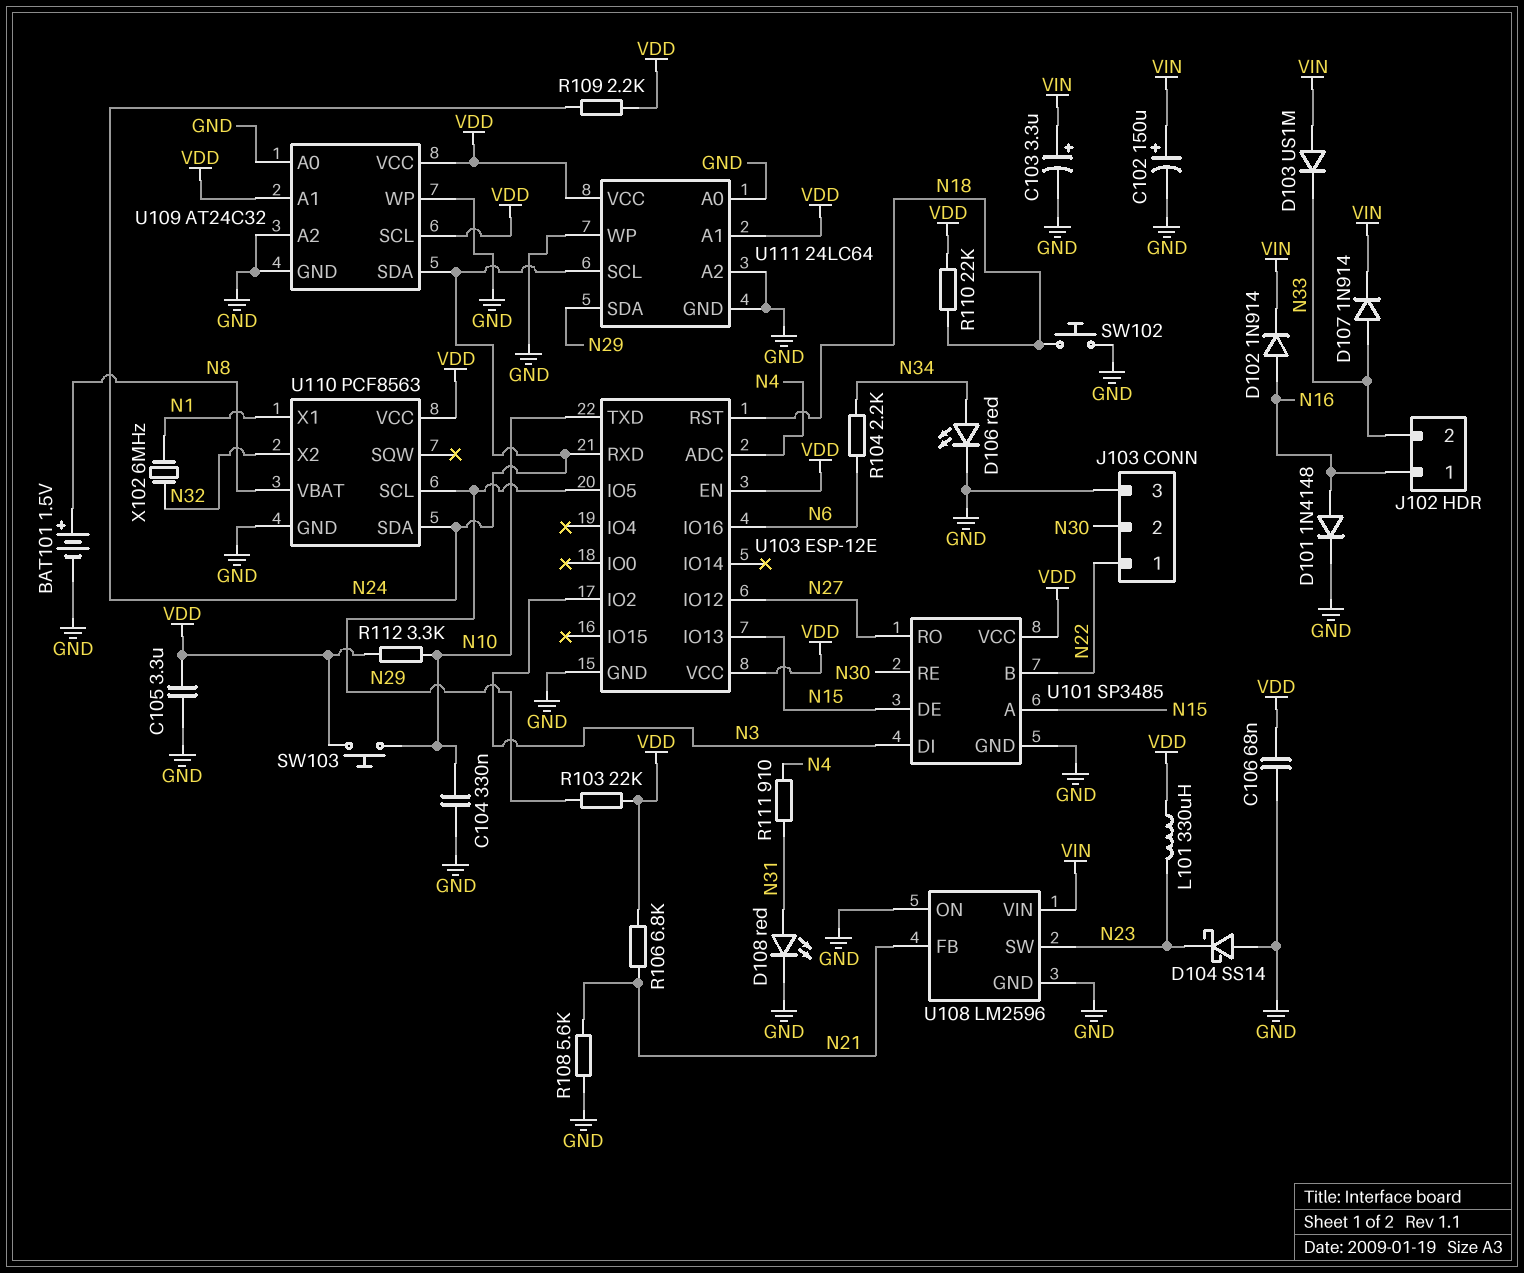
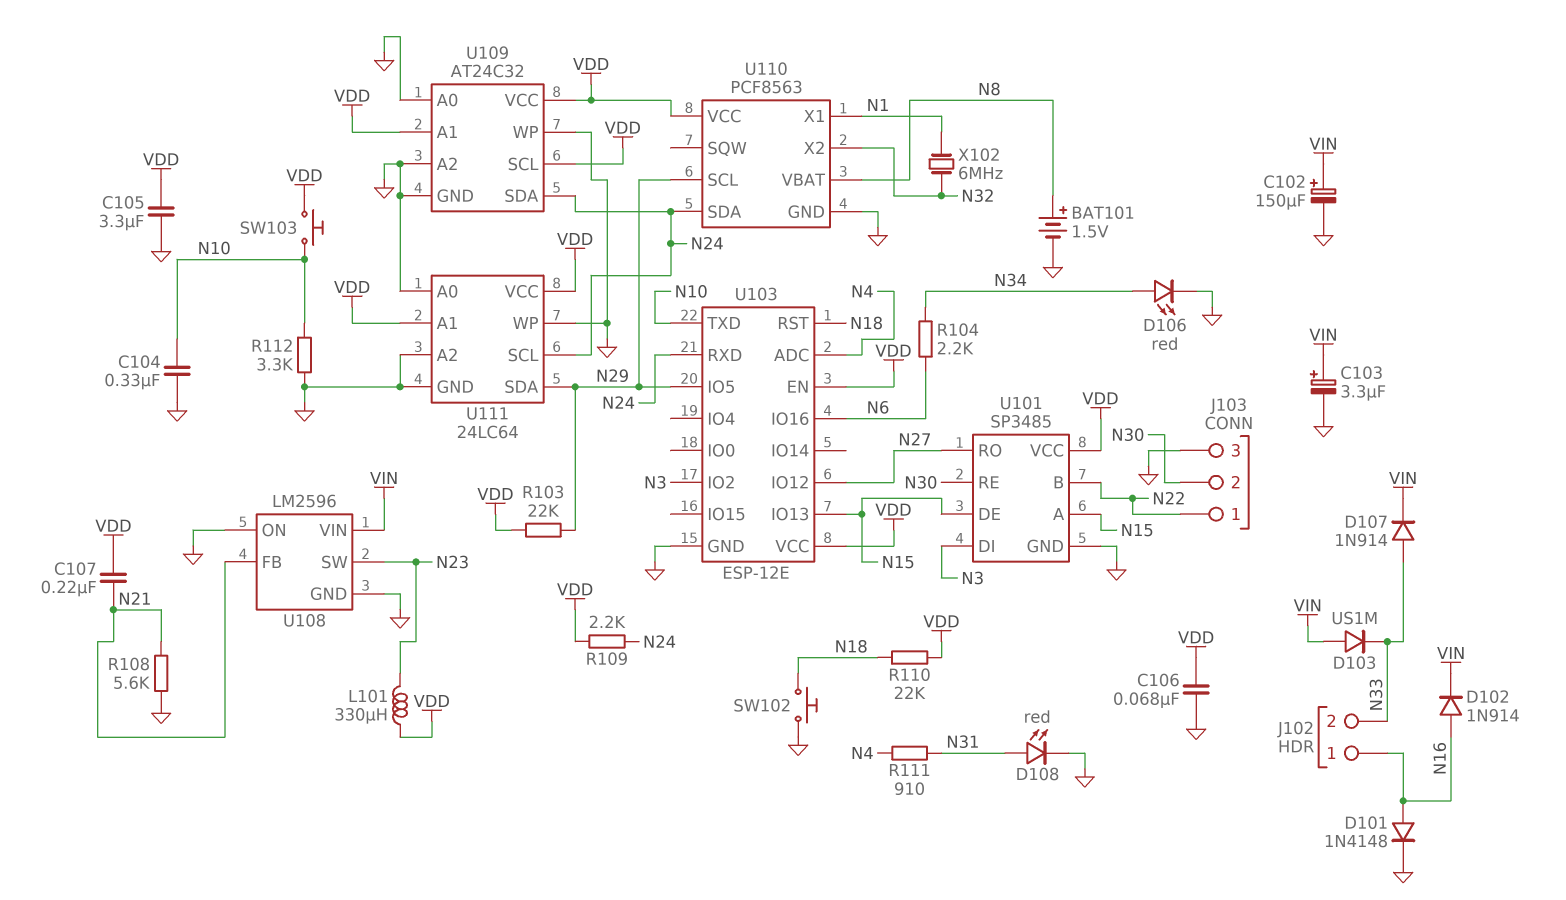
C107: none -> 220nF (N21, VDD)
D104: schottky SS14 (A GND, K N23) -> none
R106: 6.8k (N21, VDD) -> none
R112: 3.3k (N10, VDD) -> 3.3k (GND, N10)

